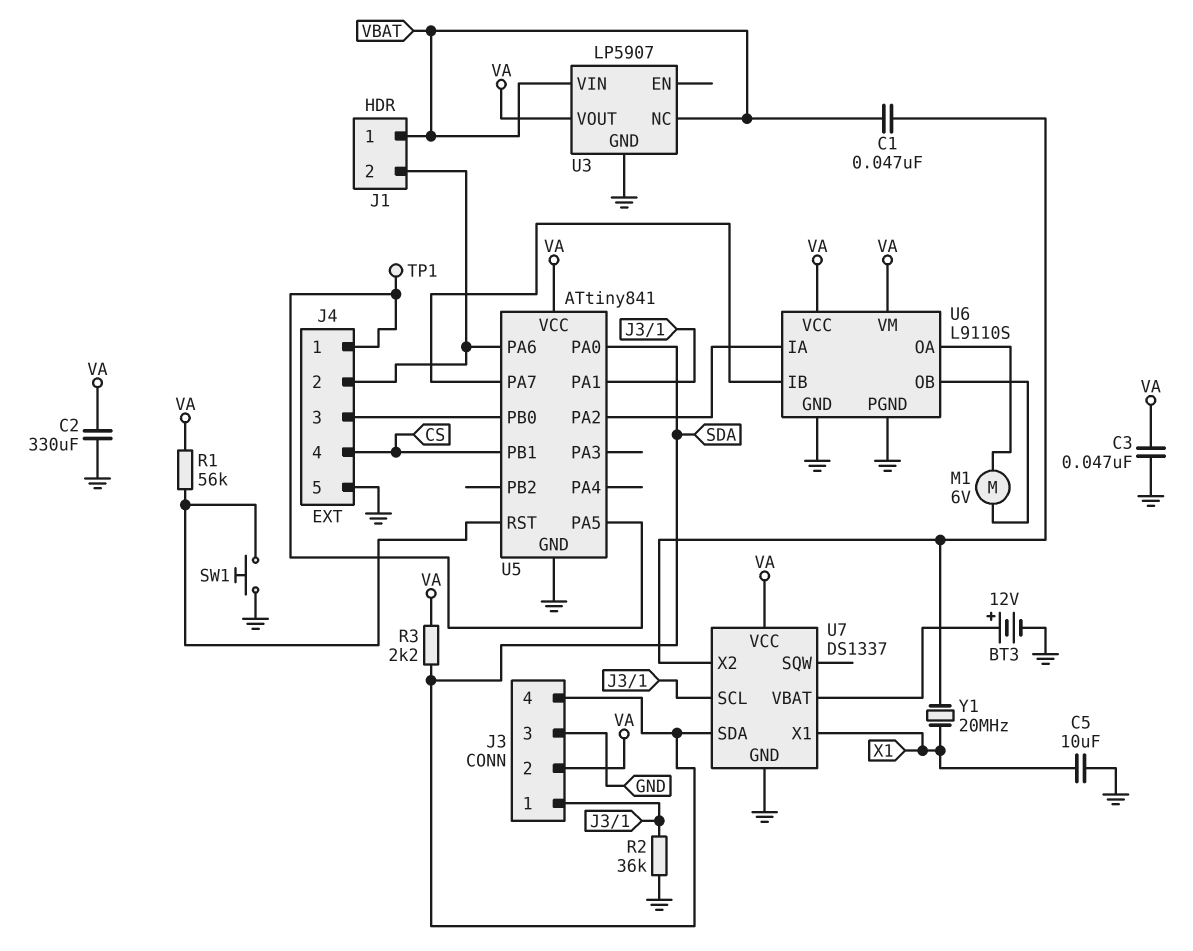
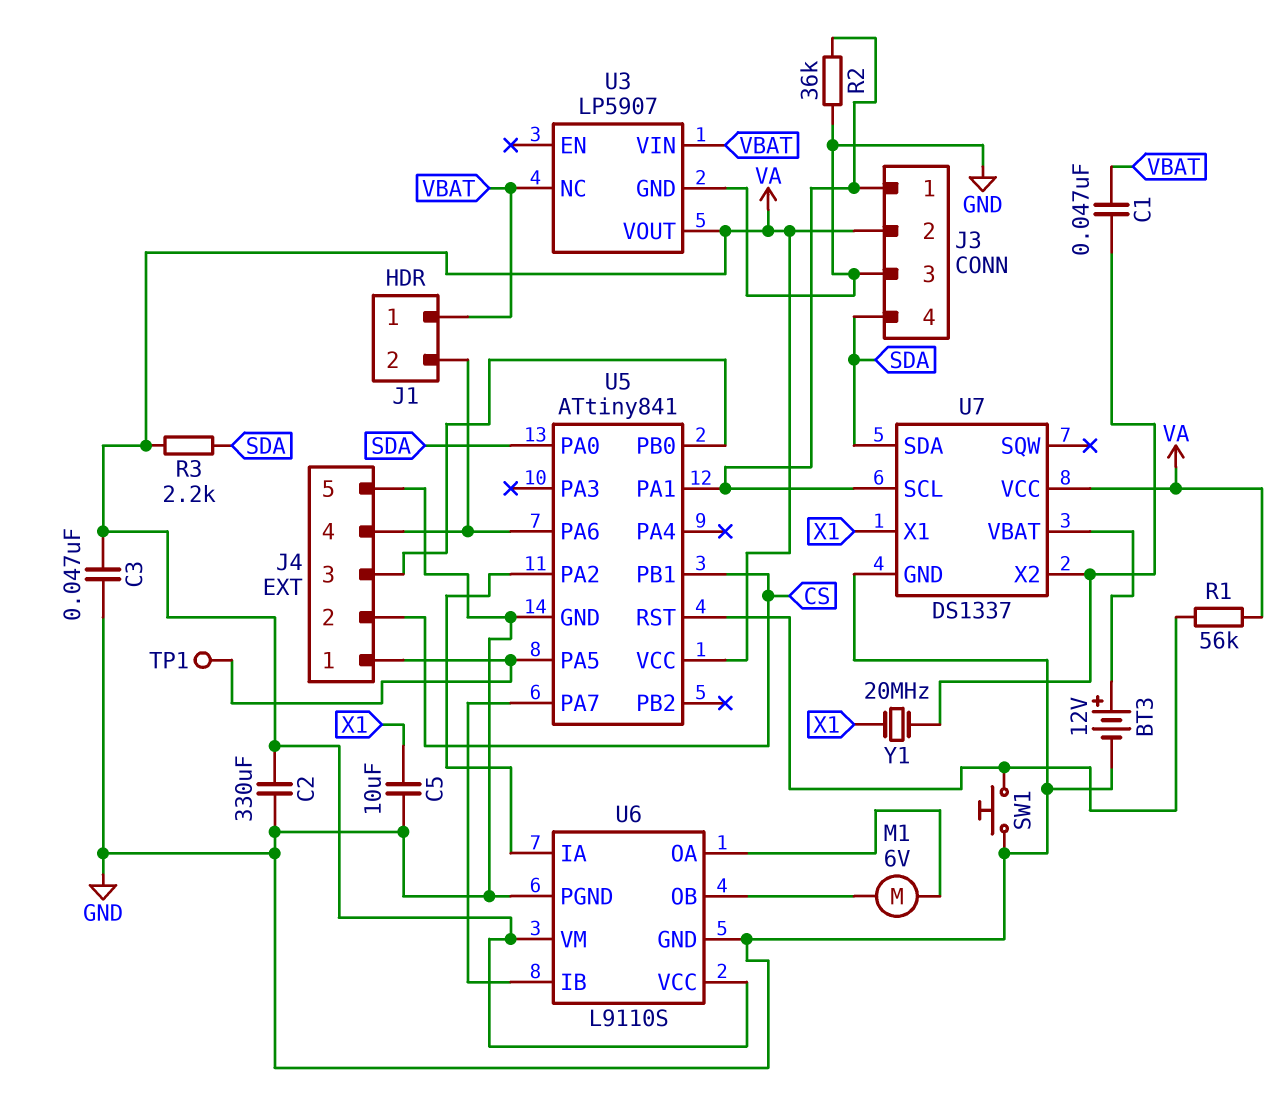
J4 pin 2: J1/2 -> CS
J4 pin 4: CS -> J1/2

